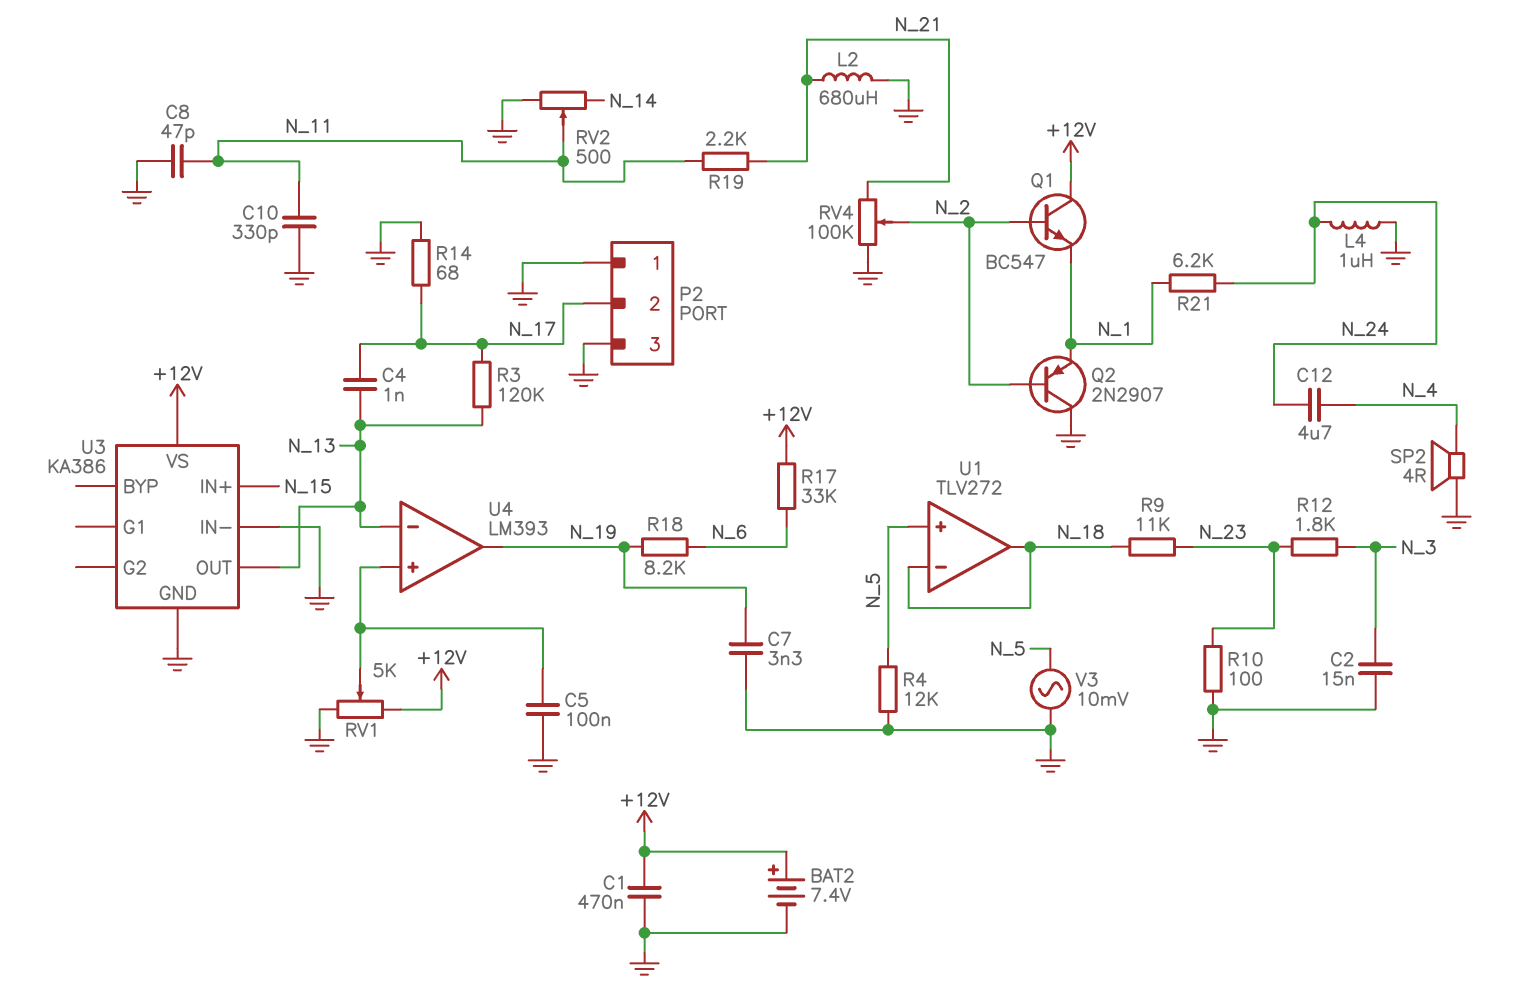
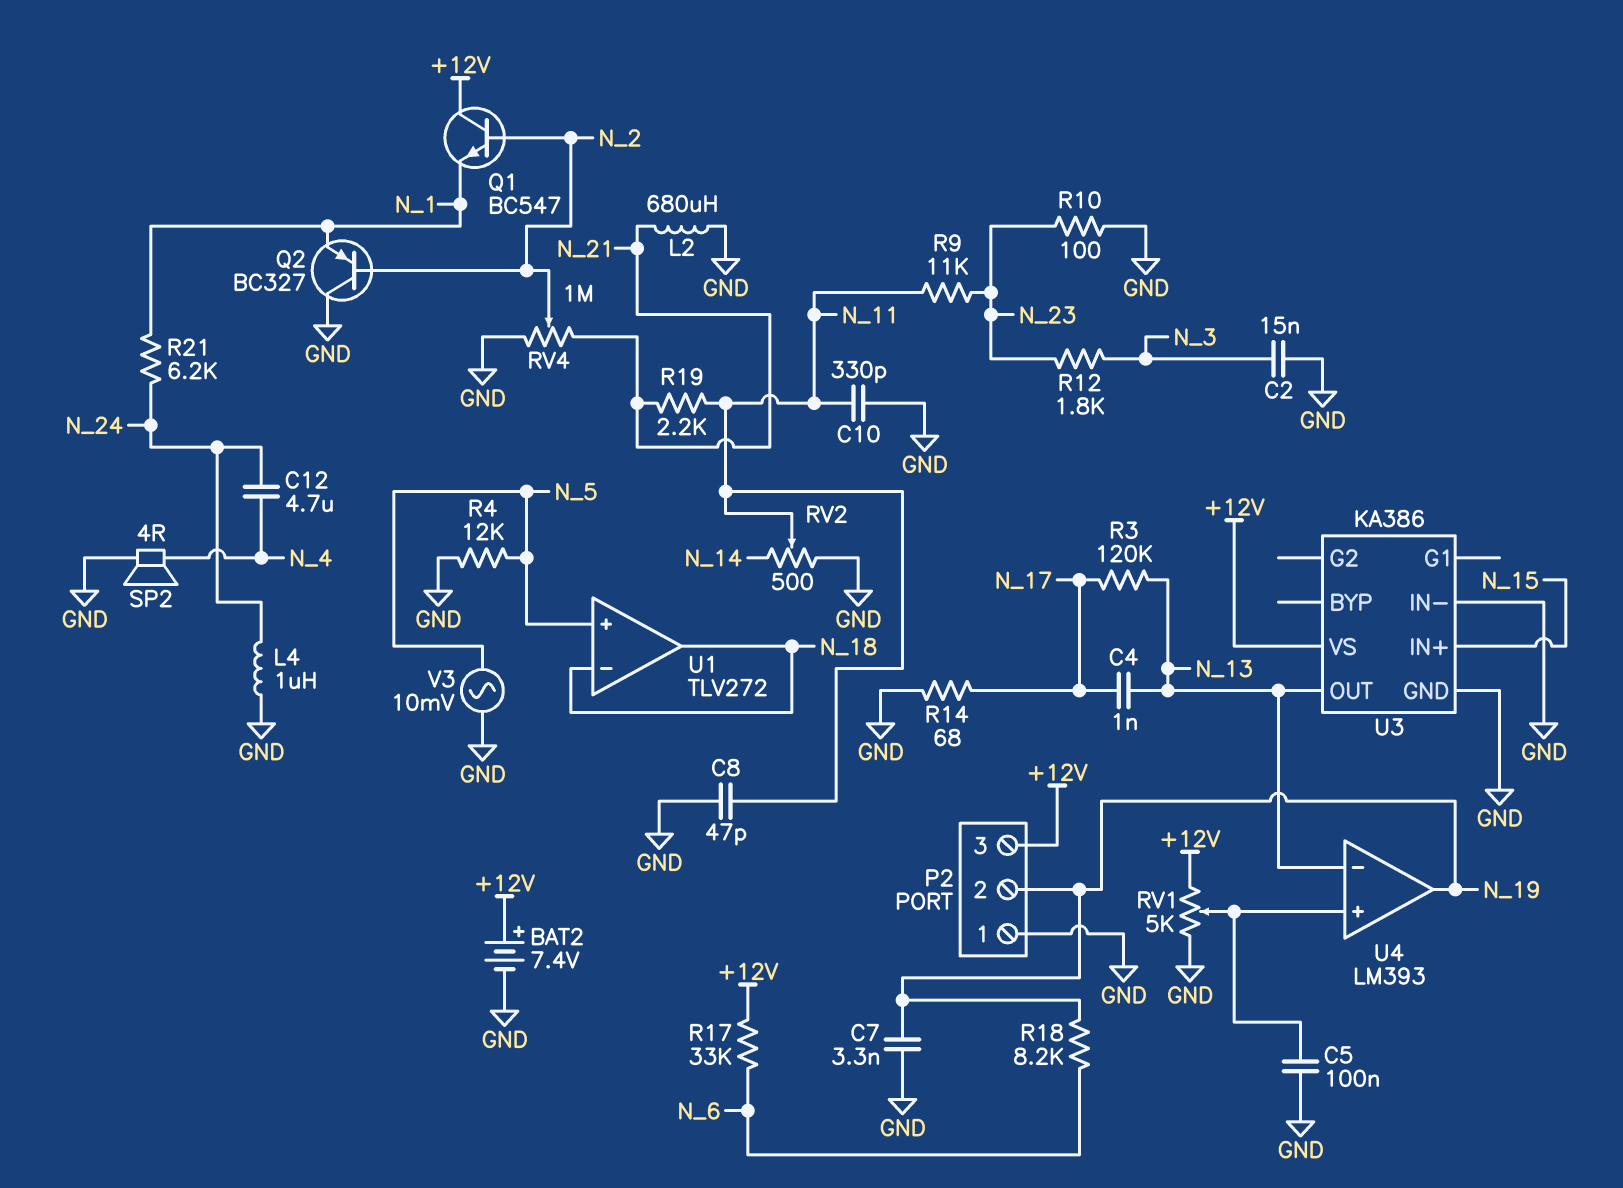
C1: 470nF (+12V, GND) -> none
P2 pin 2: N_17 -> N_19
P2 pin 3: GND -> +12V
Q2: PNP 2N2907 (B N_2, C GND, E N_1) -> PNP BC327 (B N_2, C GND, E N_1)
R9: 11k (N_18, N_23) -> 11k (N_11, N_23)
RV4: 100k (GND, N_21, wiper N_2) -> 1M (GND, N_21, wiper N_2)

